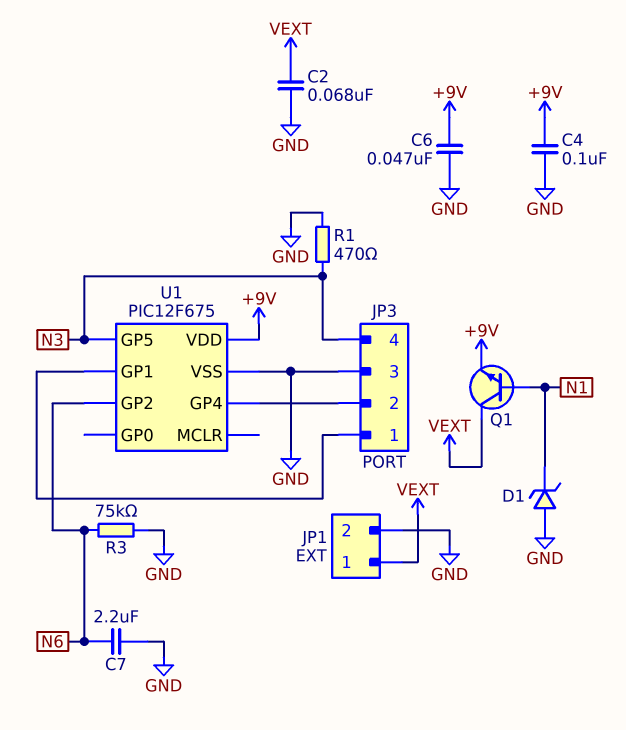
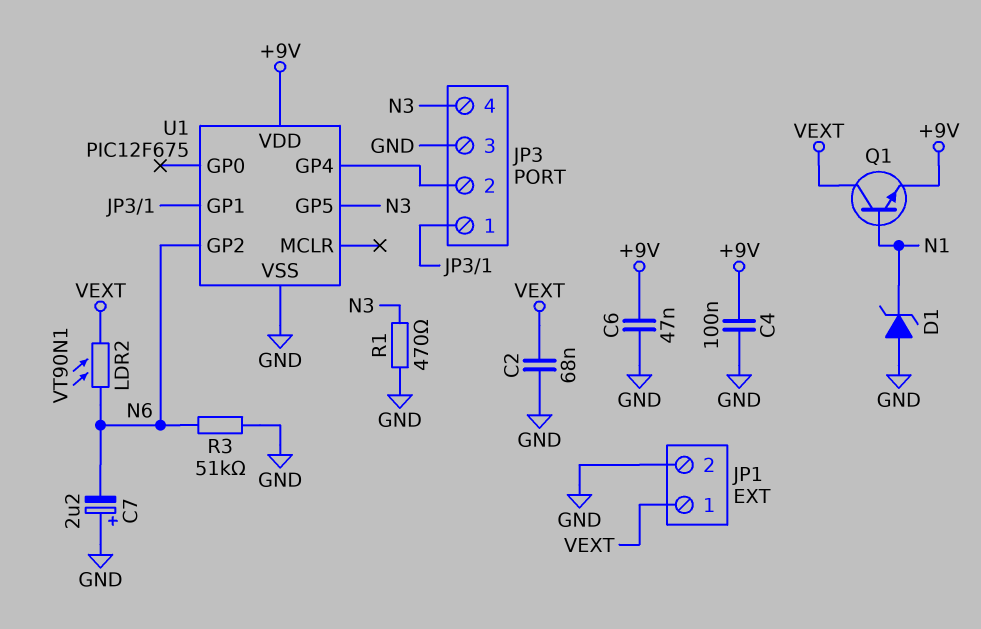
C7: 2.2uF (GND, N6) -> 2.2uF (plus GND, minus N6)
LDR2: none -> VT90N1 (N6, VEXT)
R3: 75k (GND, N6) -> 51k (GND, N6)

